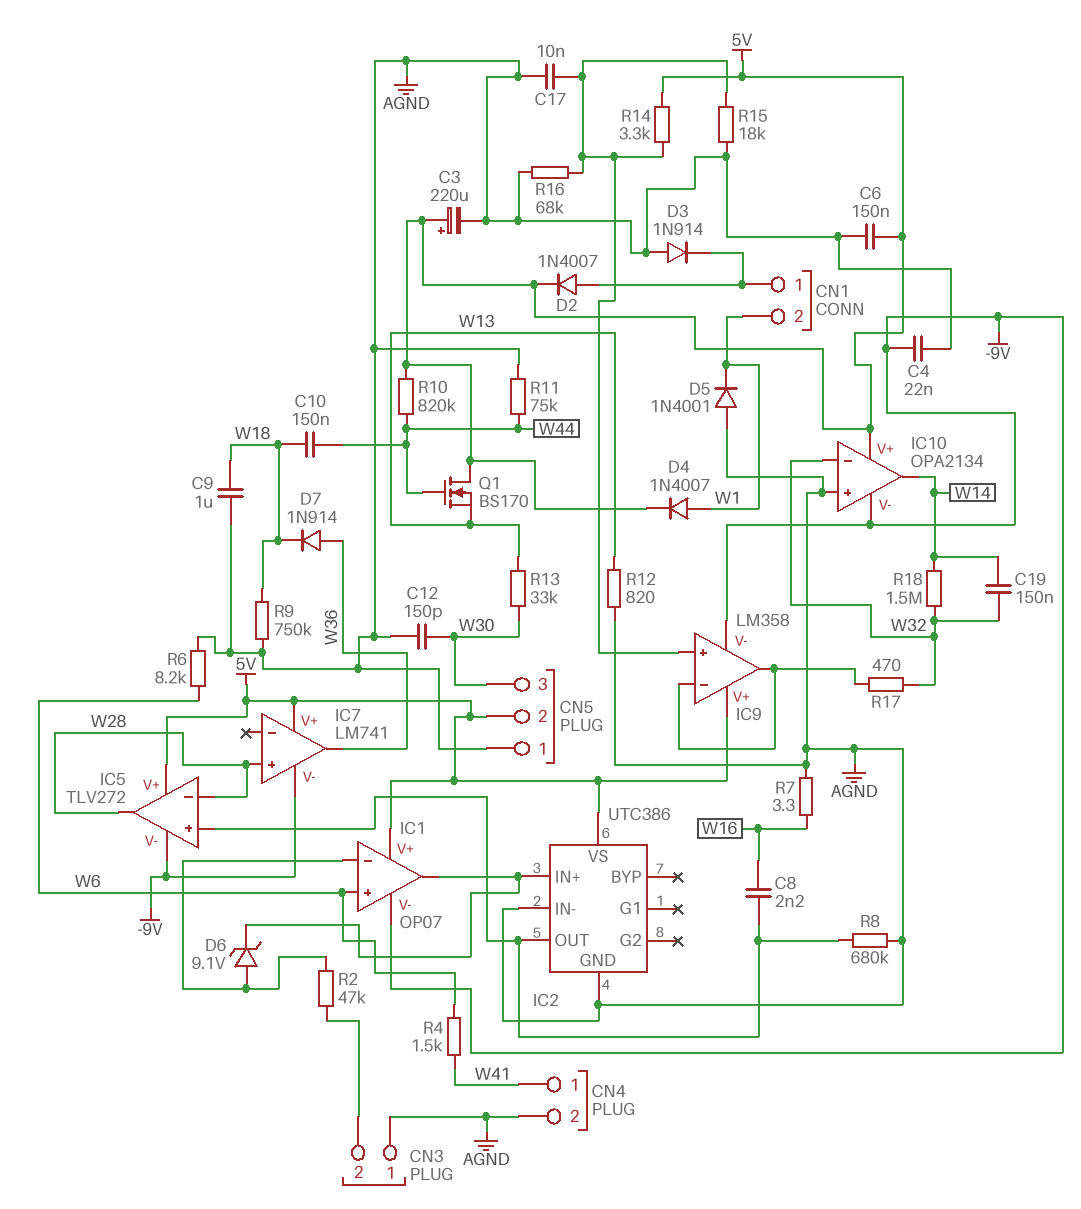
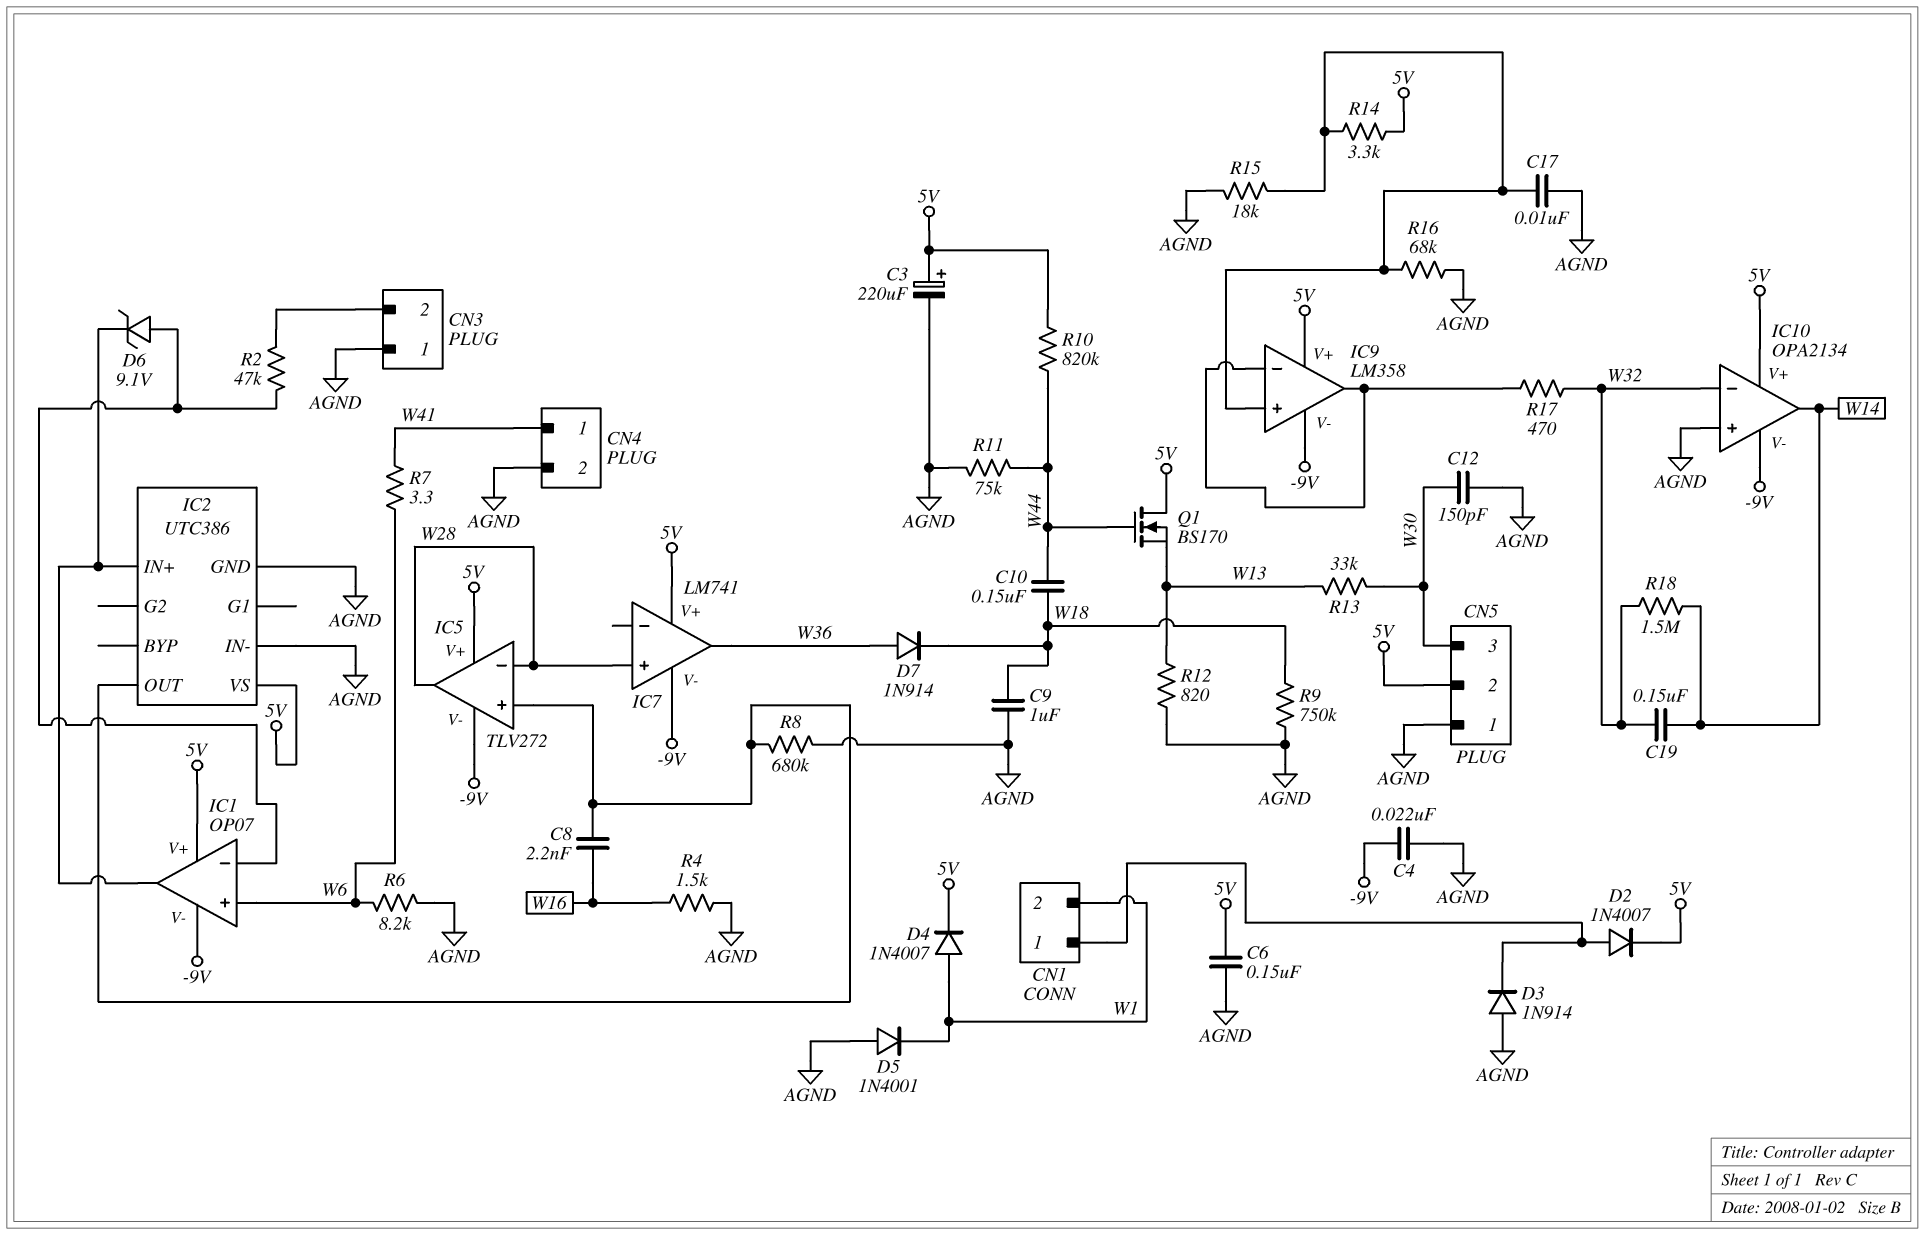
R4: 1.5k (W6, W41) -> 1.5k (AGND, W16)
R7: 3.3 (AGND, W16) -> 3.3 (W6, W41)

